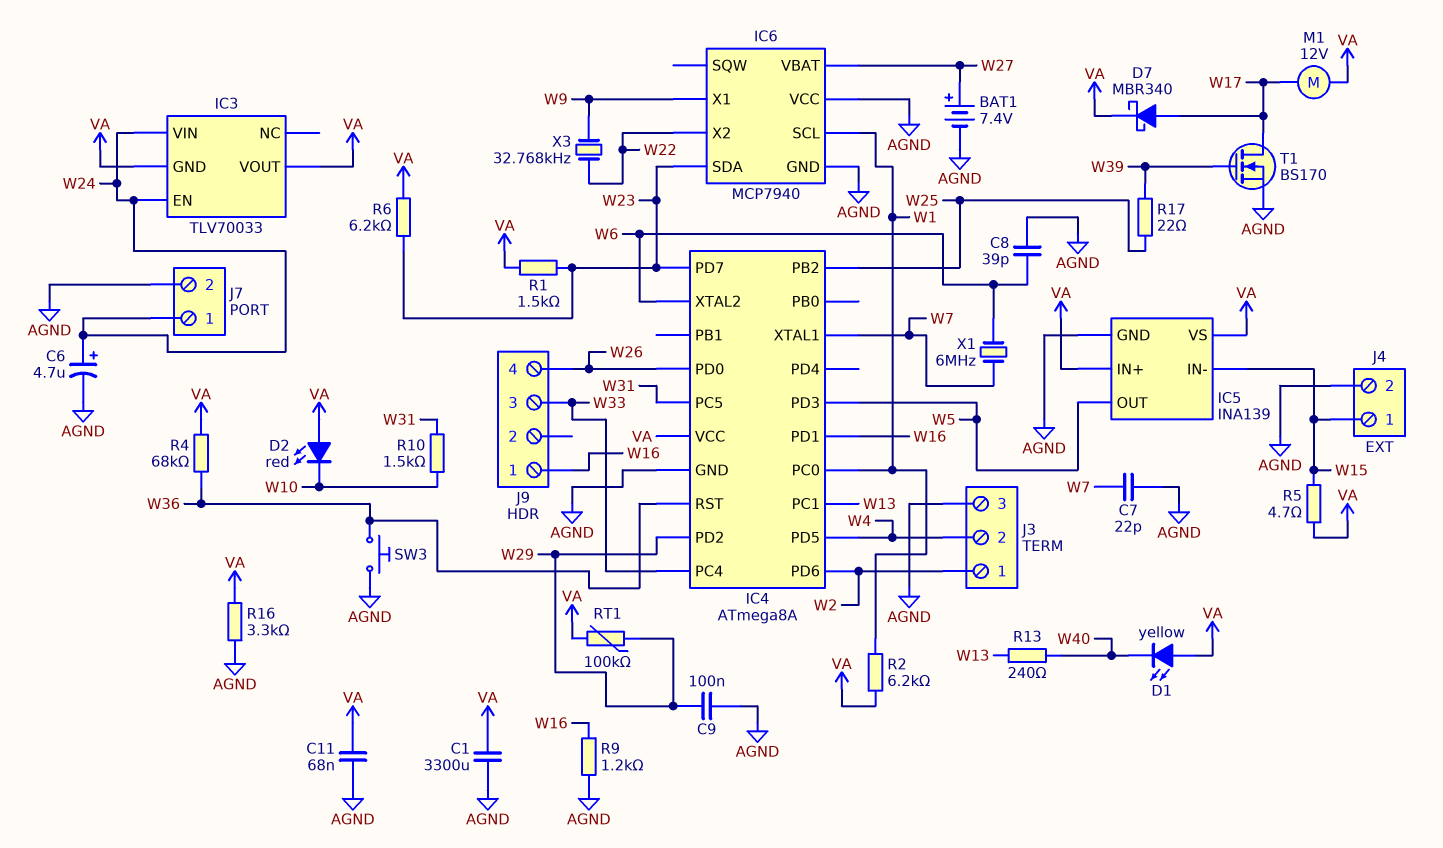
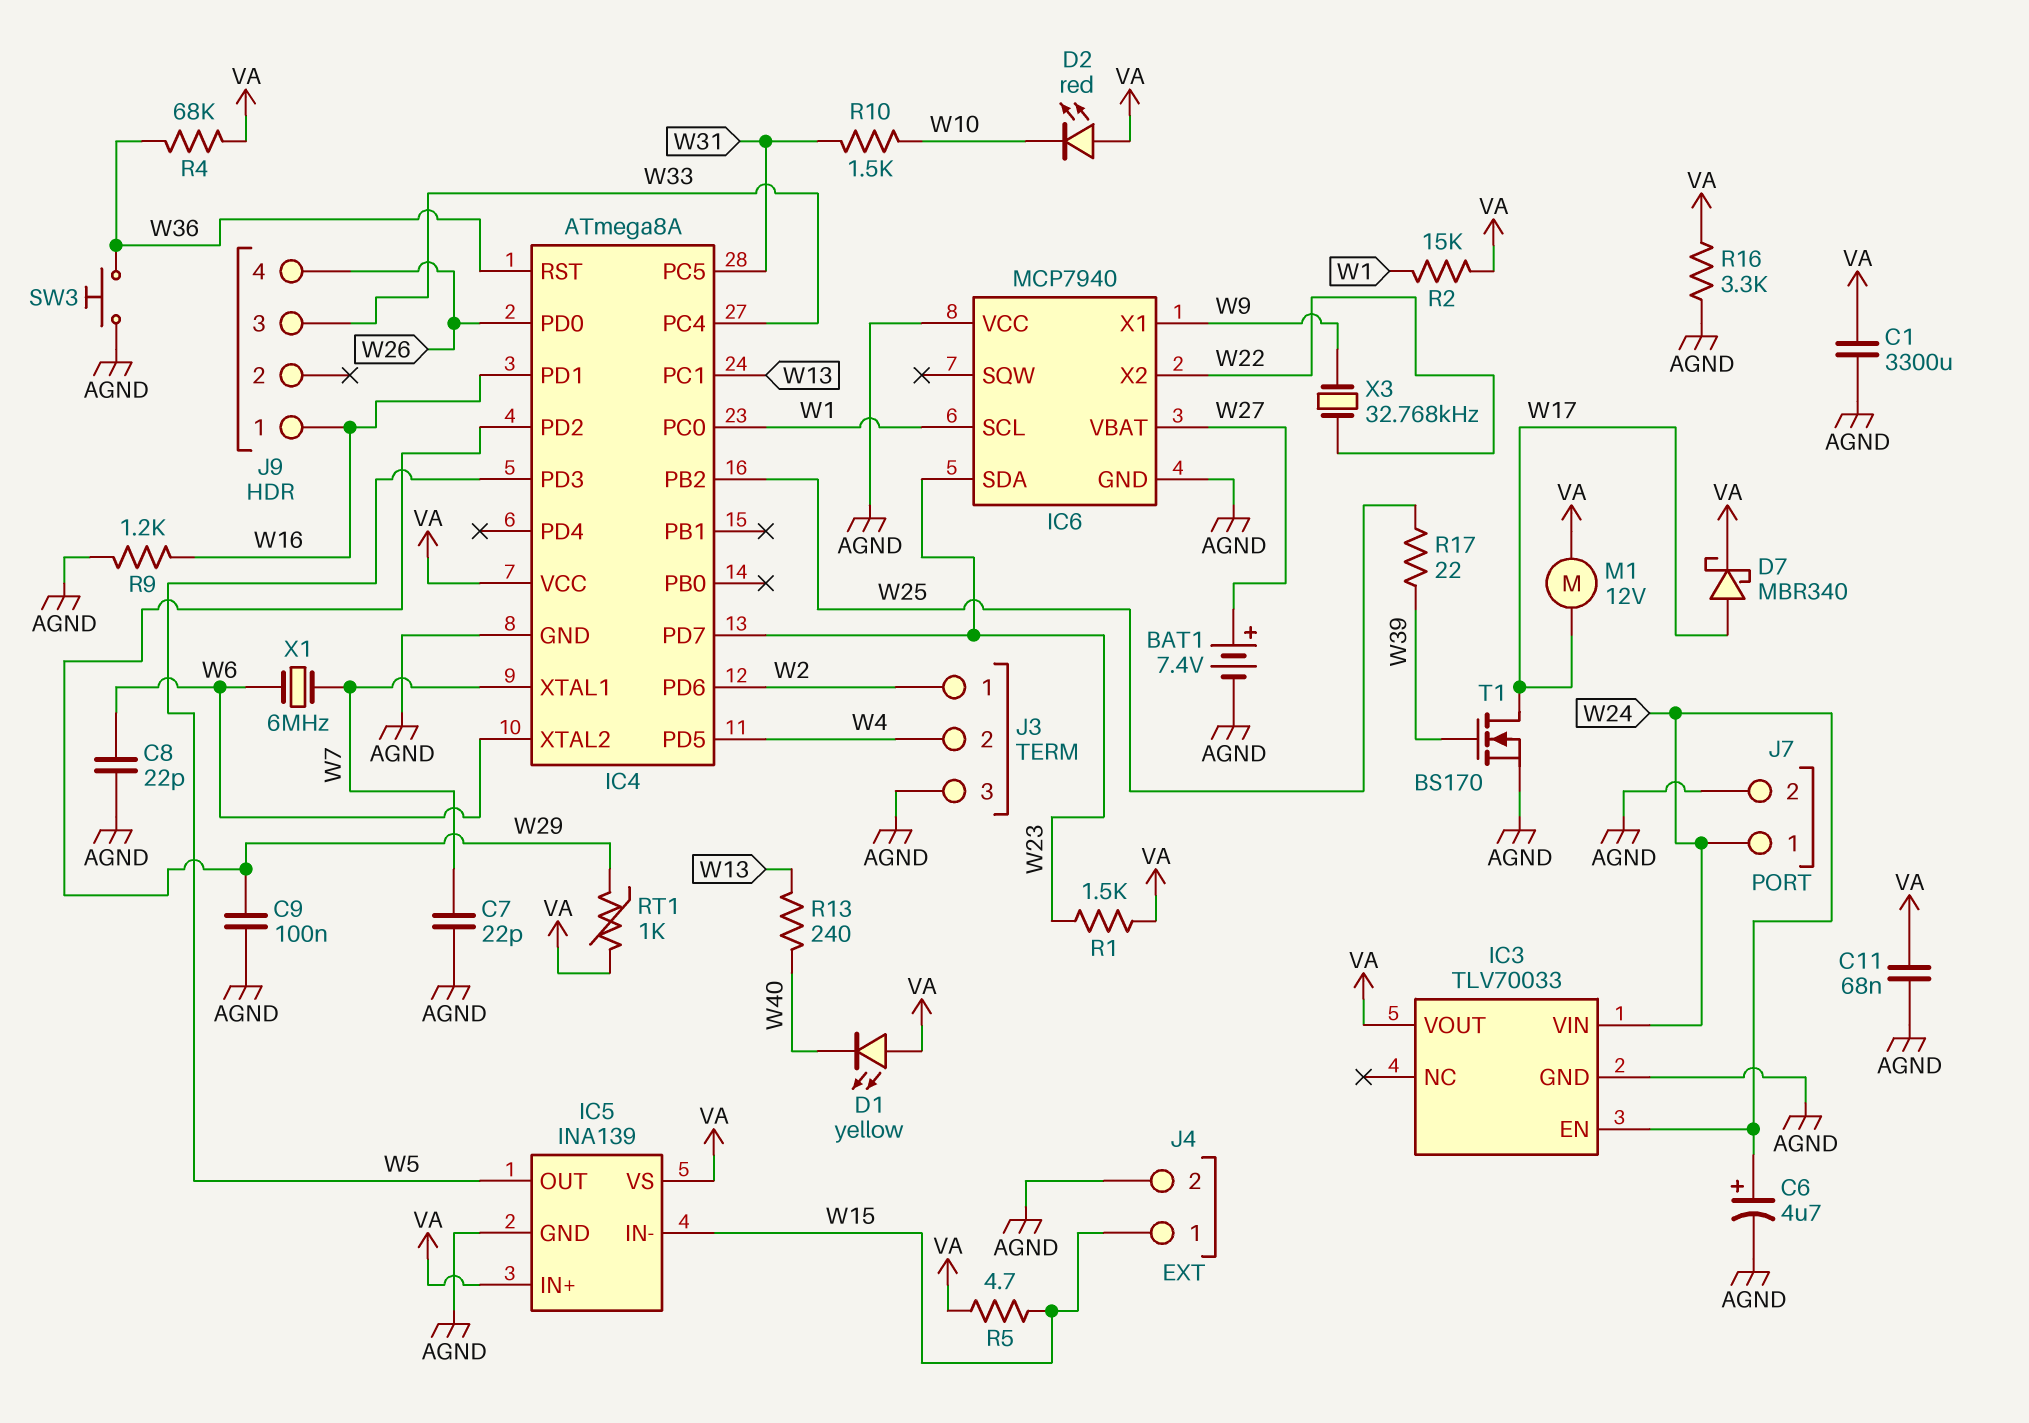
C8: 39pF (AGND, W6) -> 22pF (AGND, W6)
IC3 pin GND: VA -> AGND
R2: 6.2k (VA, W1) -> 15k (VA, W1)
R6: 6.2k (VA, W23) -> none
RT1: 100k (VA, W29) -> 1k (VA, W29)

